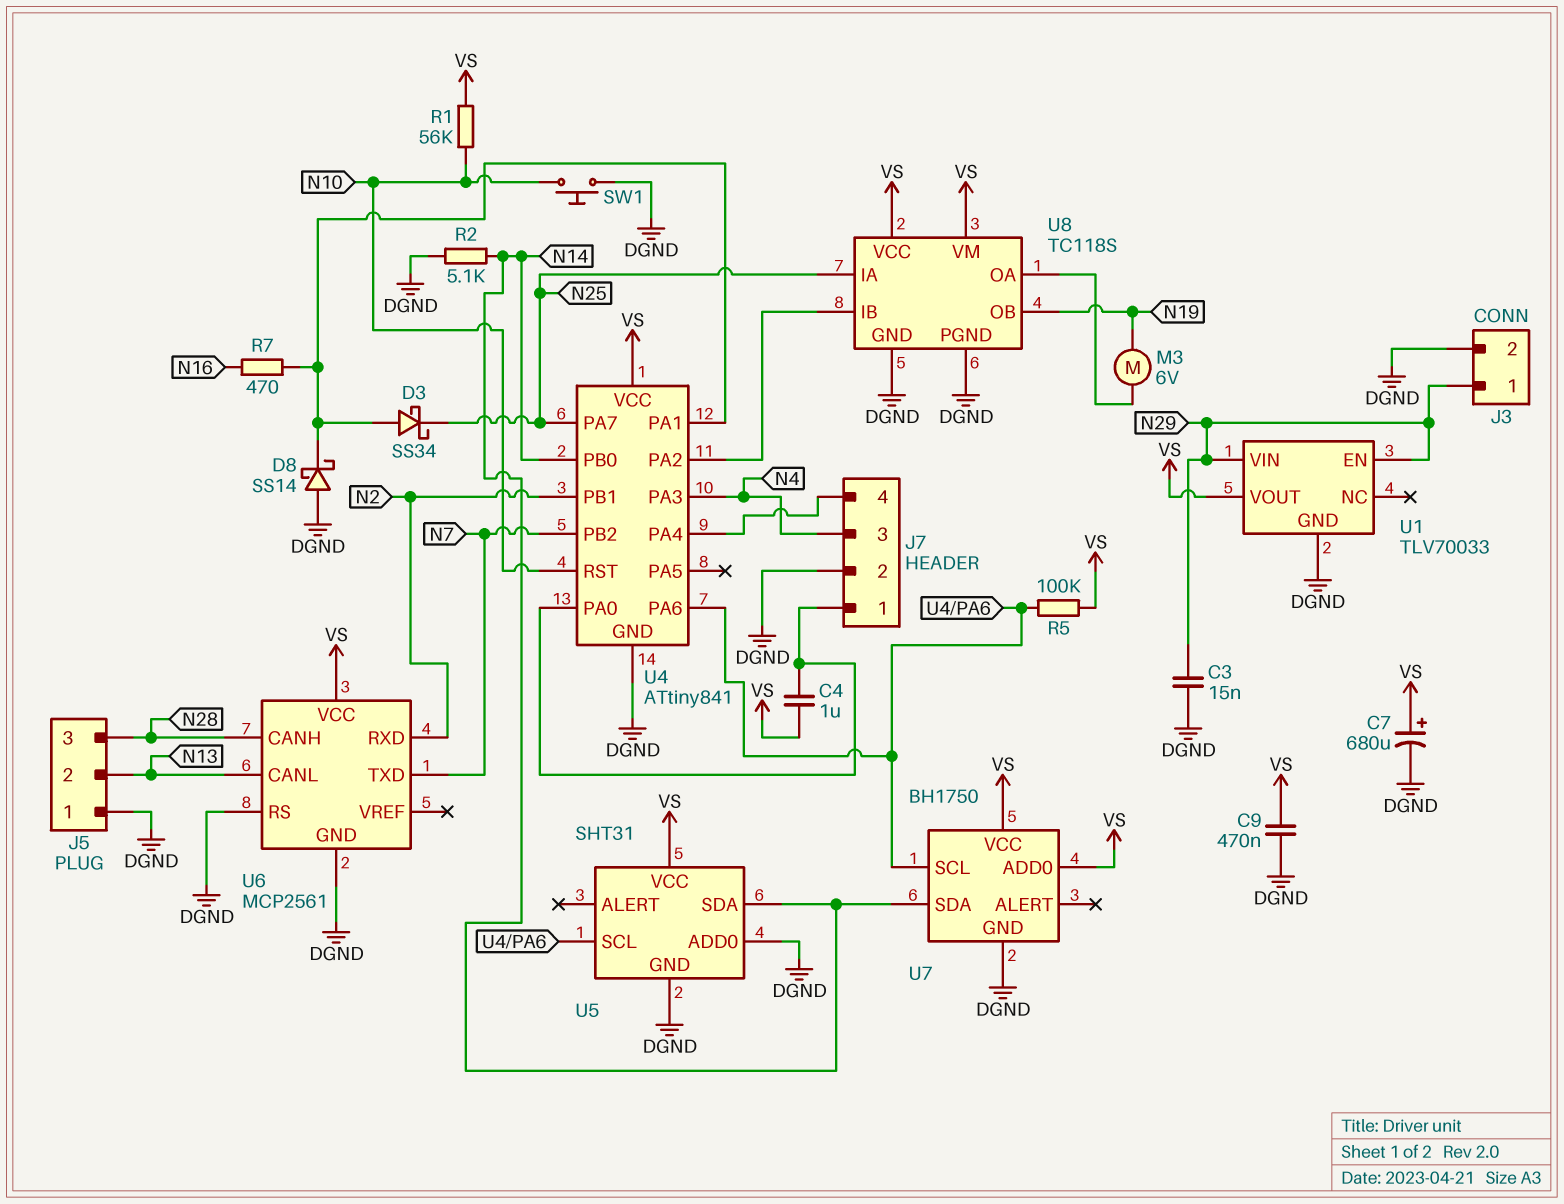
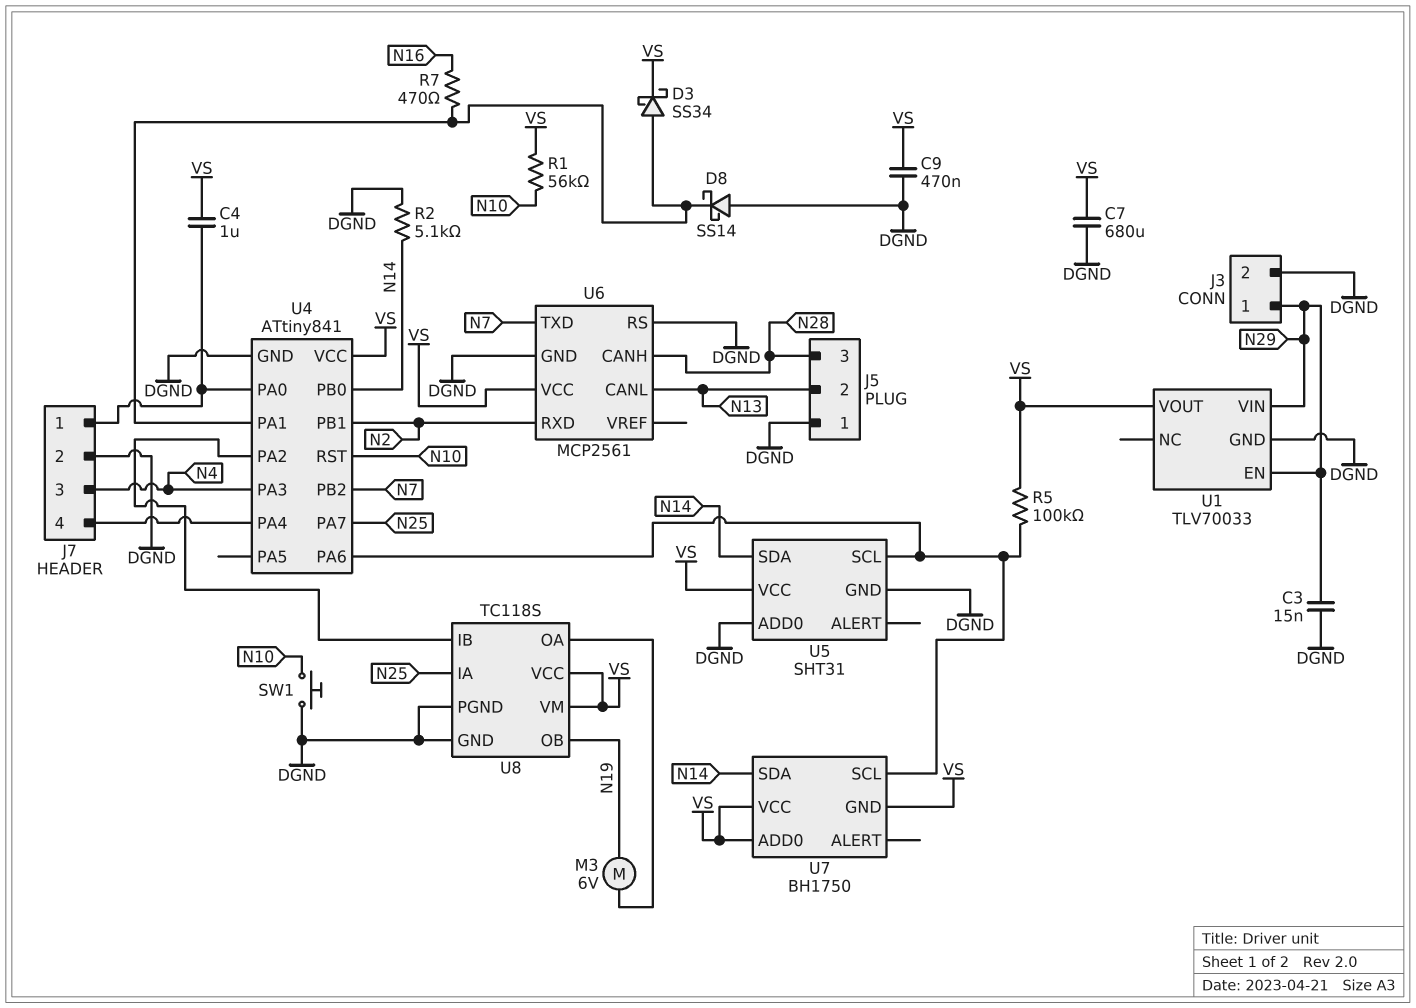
C7: 680uF (plus VS, minus DGND) -> 680uF (DGND, VS)
D3: schottky SS34 (A U4/PA1, K N25) -> schottky SS34 (A U4/PA1, K VS)
U7 pin GND: DGND -> VS

